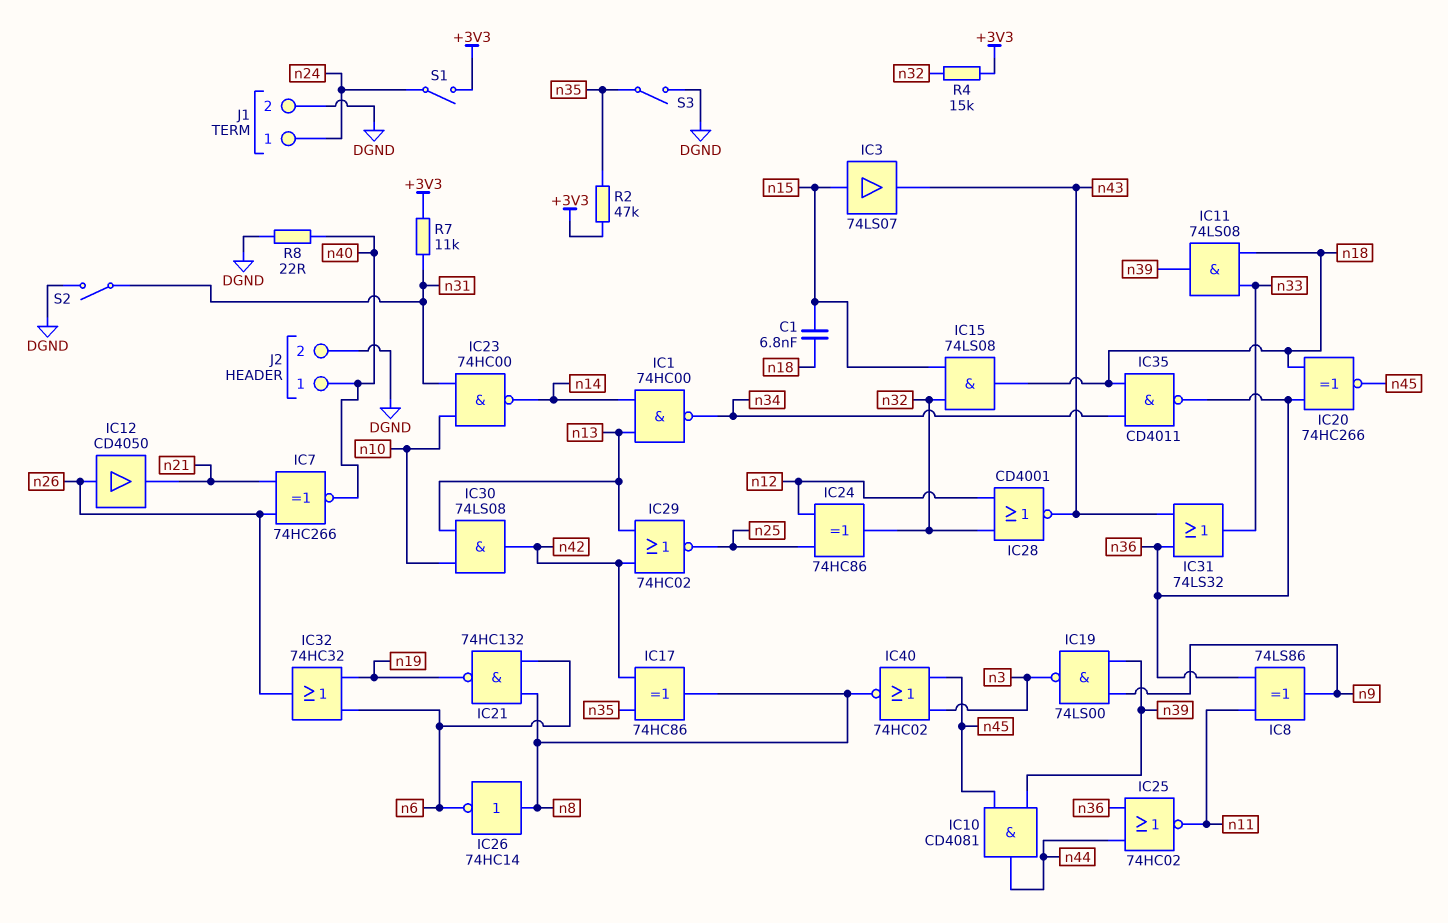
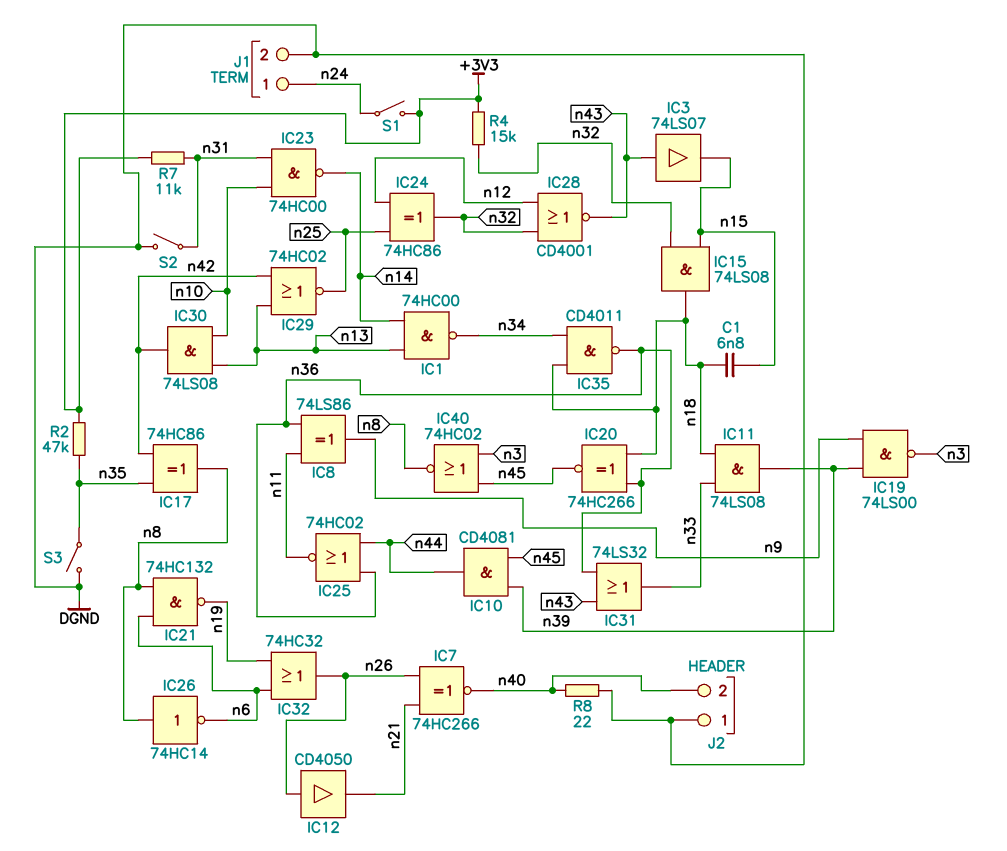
IC3: buffer 74LS07 (in n15, out n43) -> buffer 74LS07 (in n43, out n15)
J2 pin 1: n40 -> DGND
J2 pin 2: DGND -> n40

